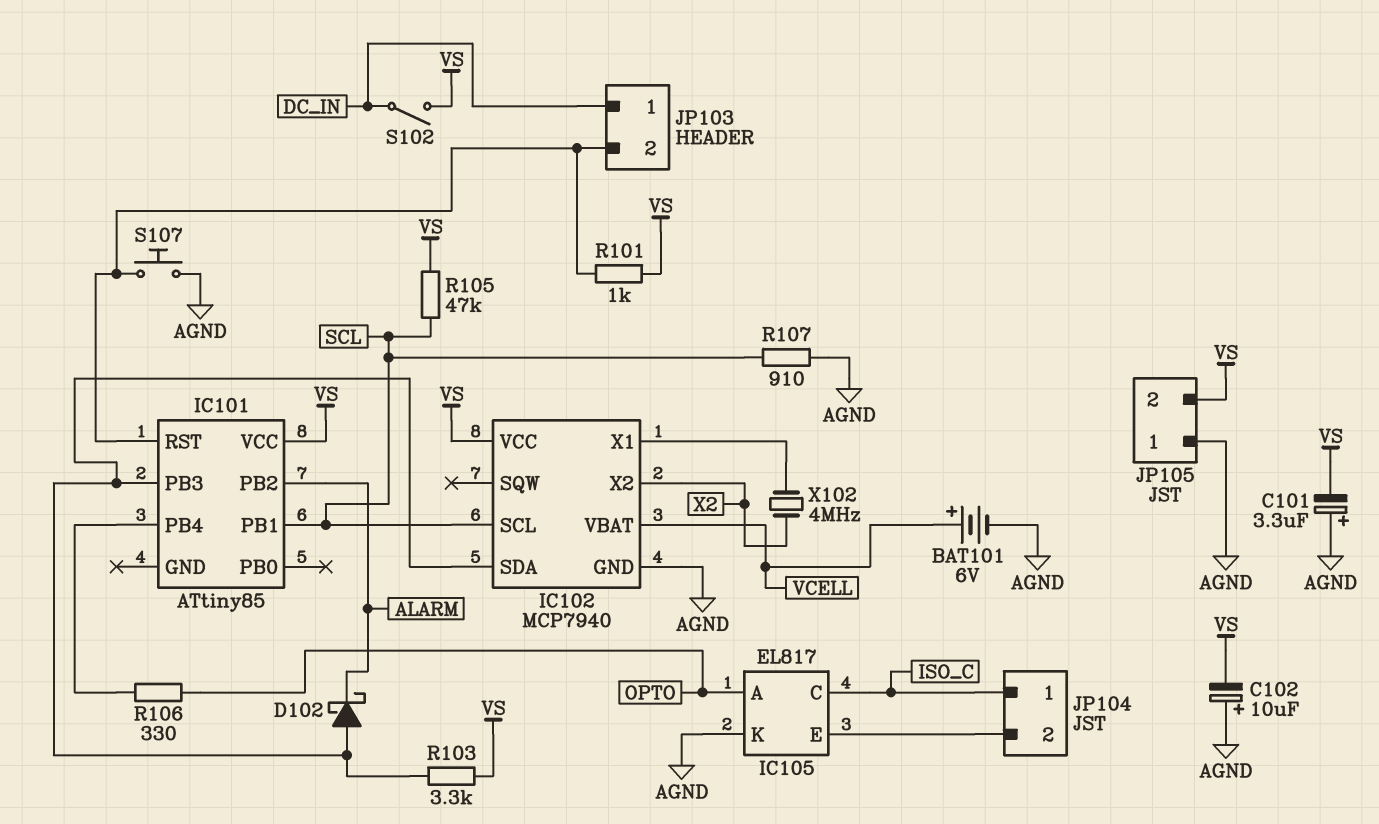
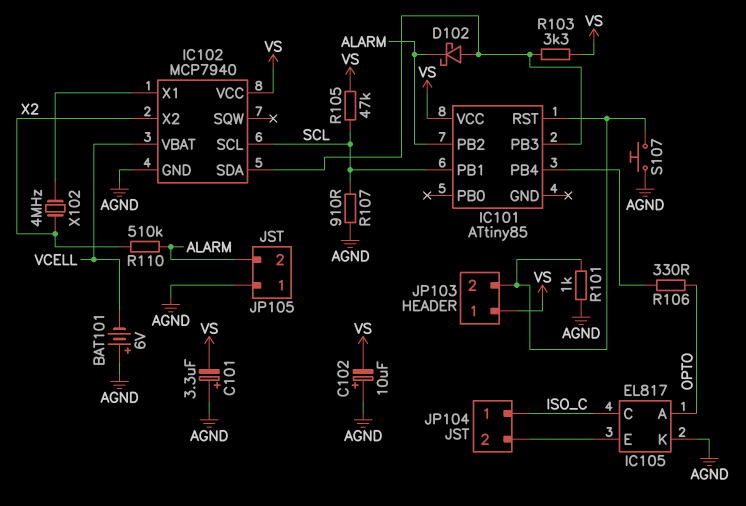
BAT101: 6V (plus VCELL, minus AGND) -> 6V (plus AGND, minus VCELL)
JP103 pin 1: DC_IN -> VS
JP105 pin 2: VS -> ALARM
R101: 1k (IC101/RST, VS) -> 1k (AGND, IC101/RST)
R110: none -> 510k (ALARM, X2)
S102: switch (DC_IN, VS) -> none

